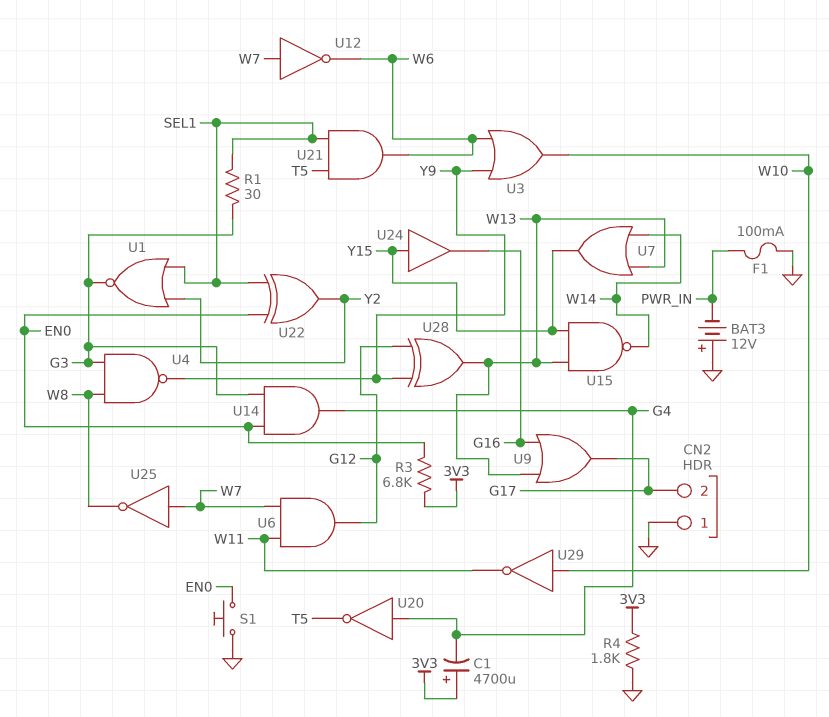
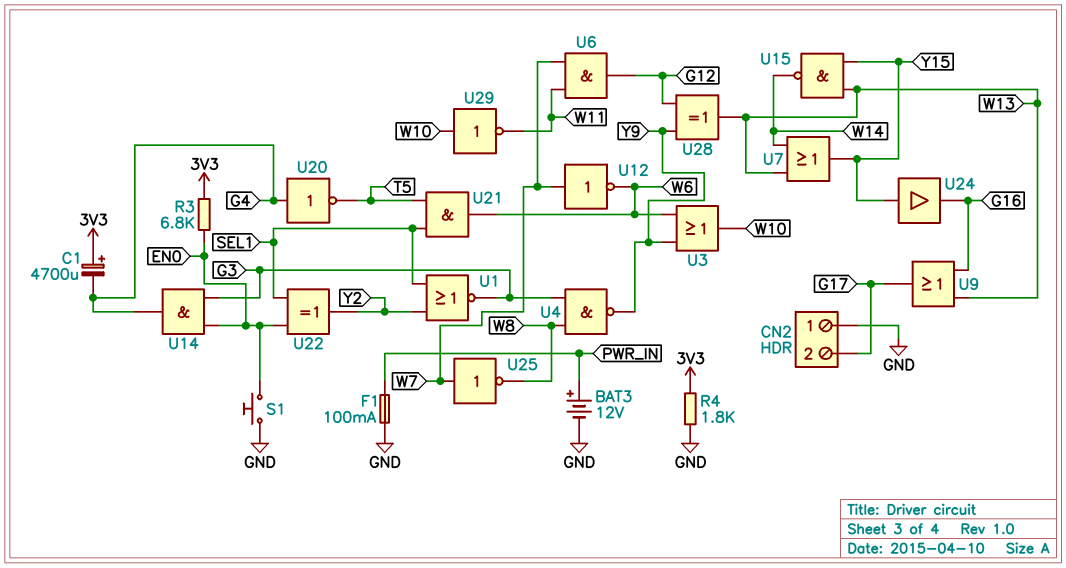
BAT3: 12V (plus GND, minus PWR_IN) -> 12V (plus PWR_IN, minus GND)
R1: 30 (G3, SEL1) -> none

